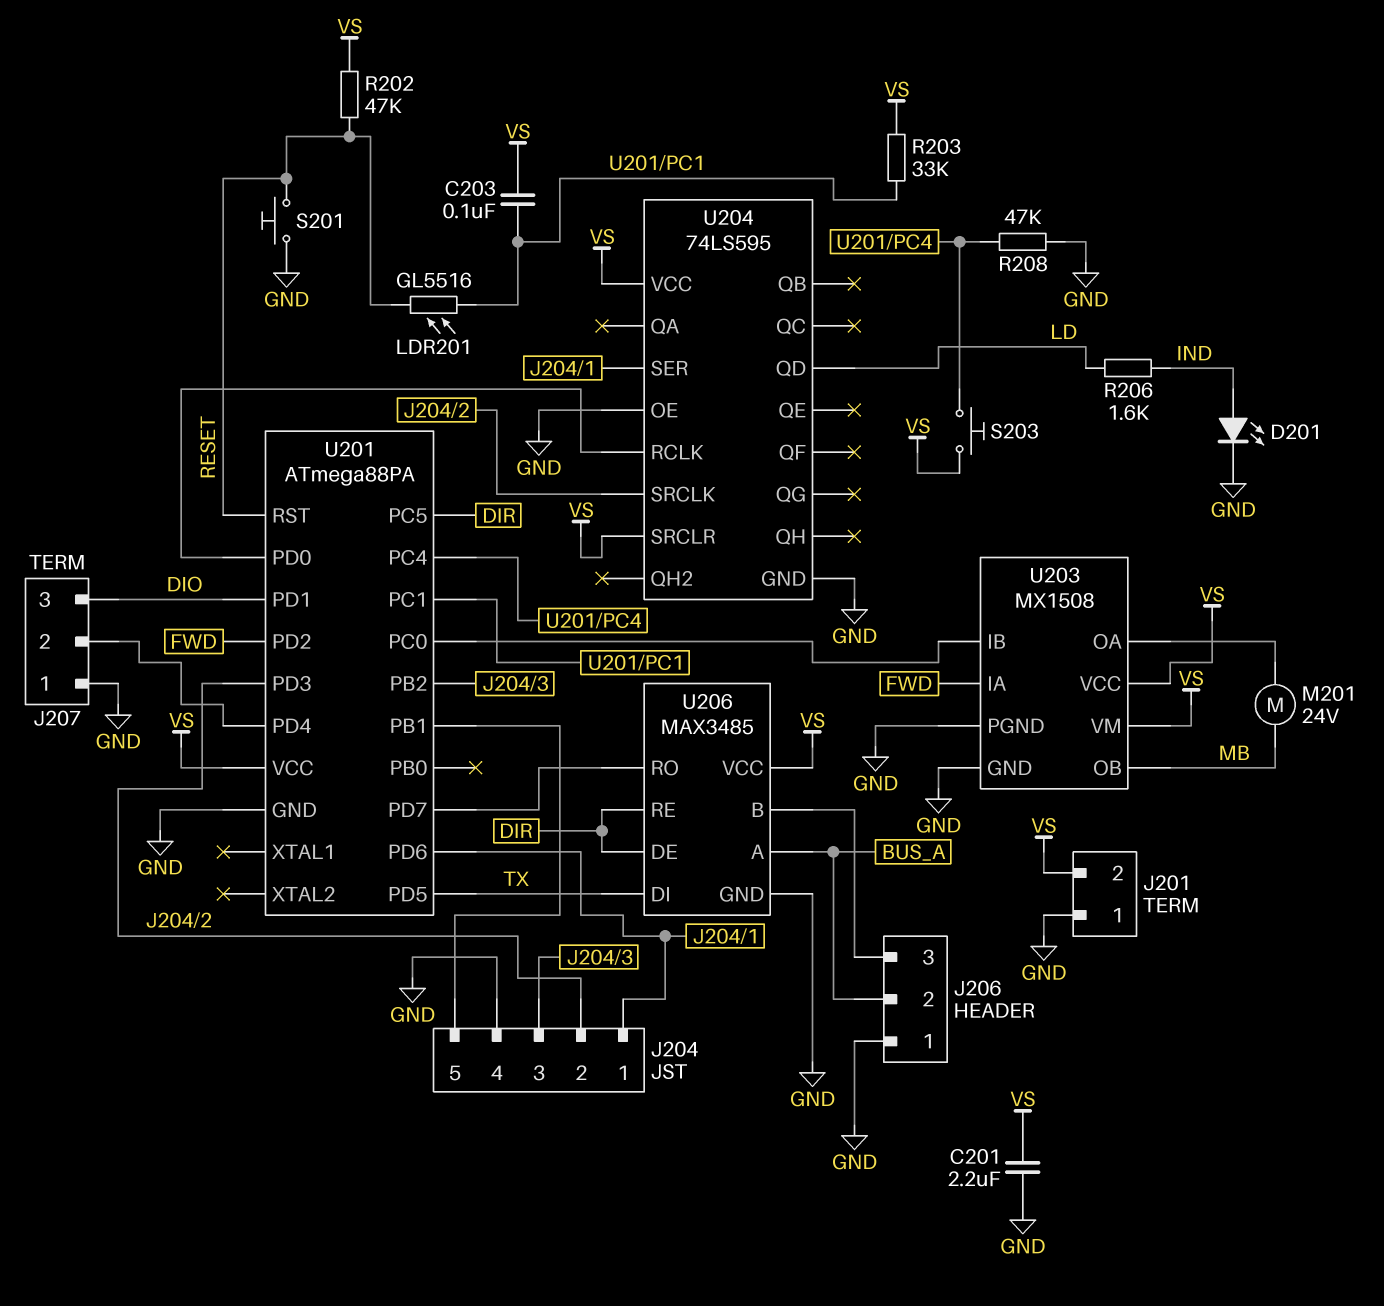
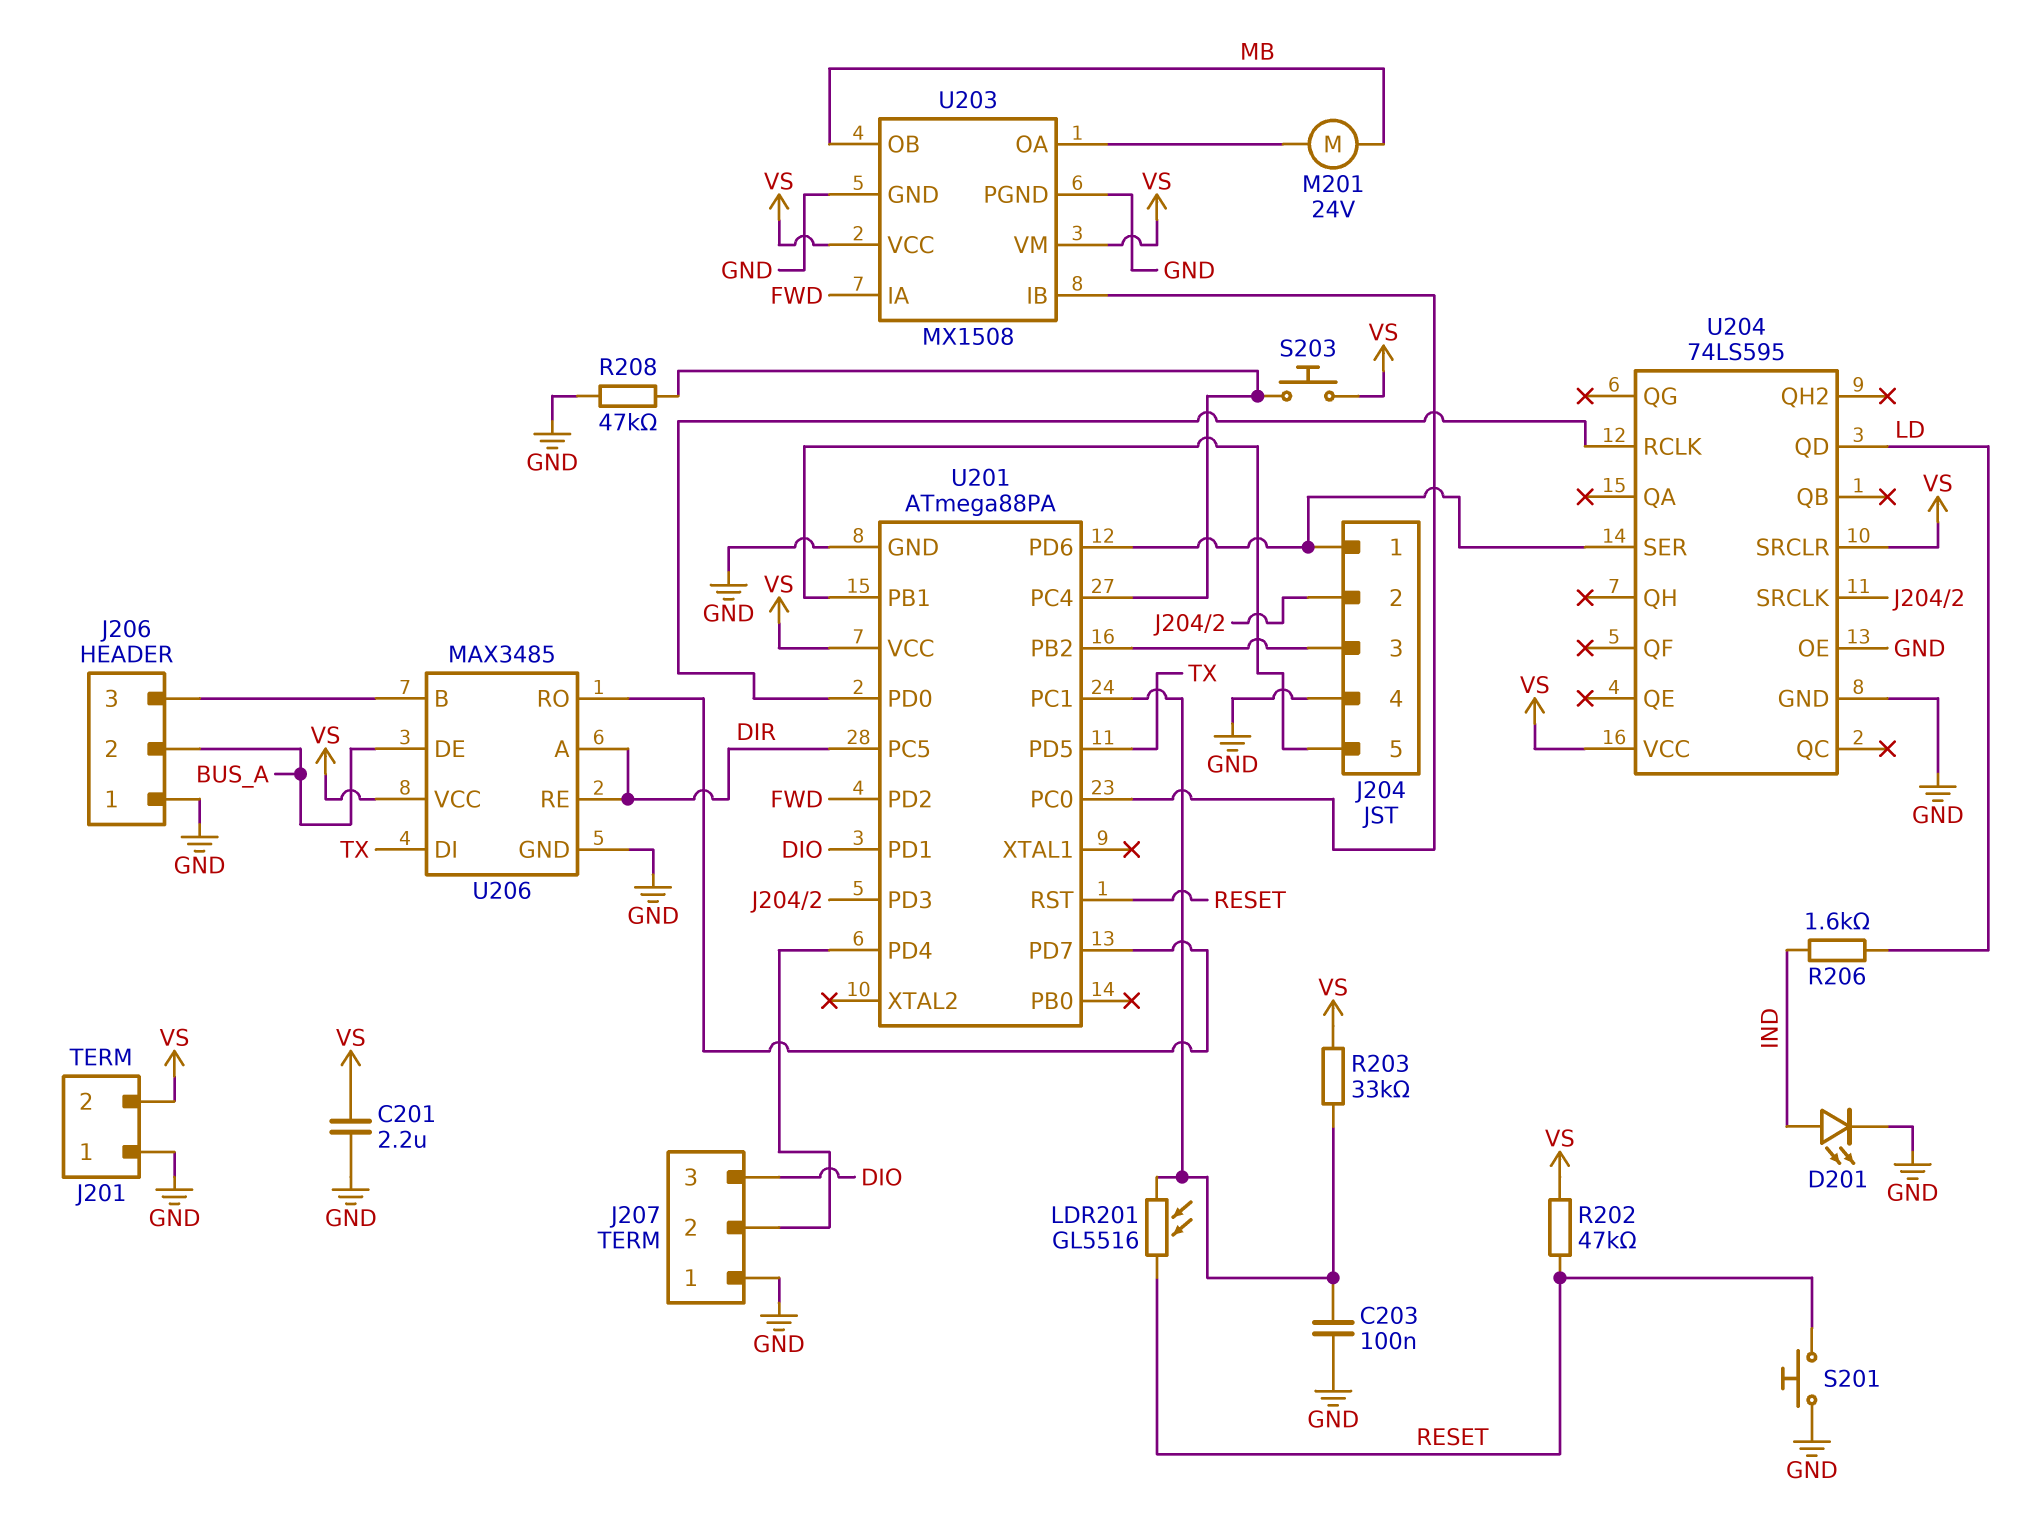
C203: 100nF (U201/PC1, VS) -> 100nF (GND, U201/PC1)
U206 pin A: BUS_A -> DIR
U206 pin DE: DIR -> BUS_A

